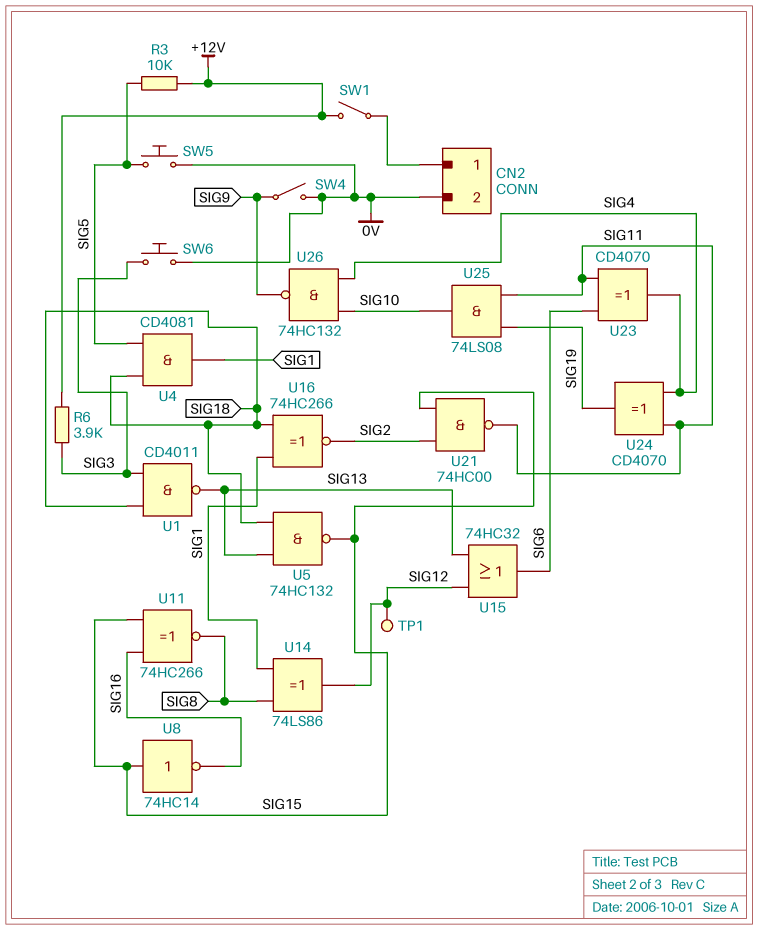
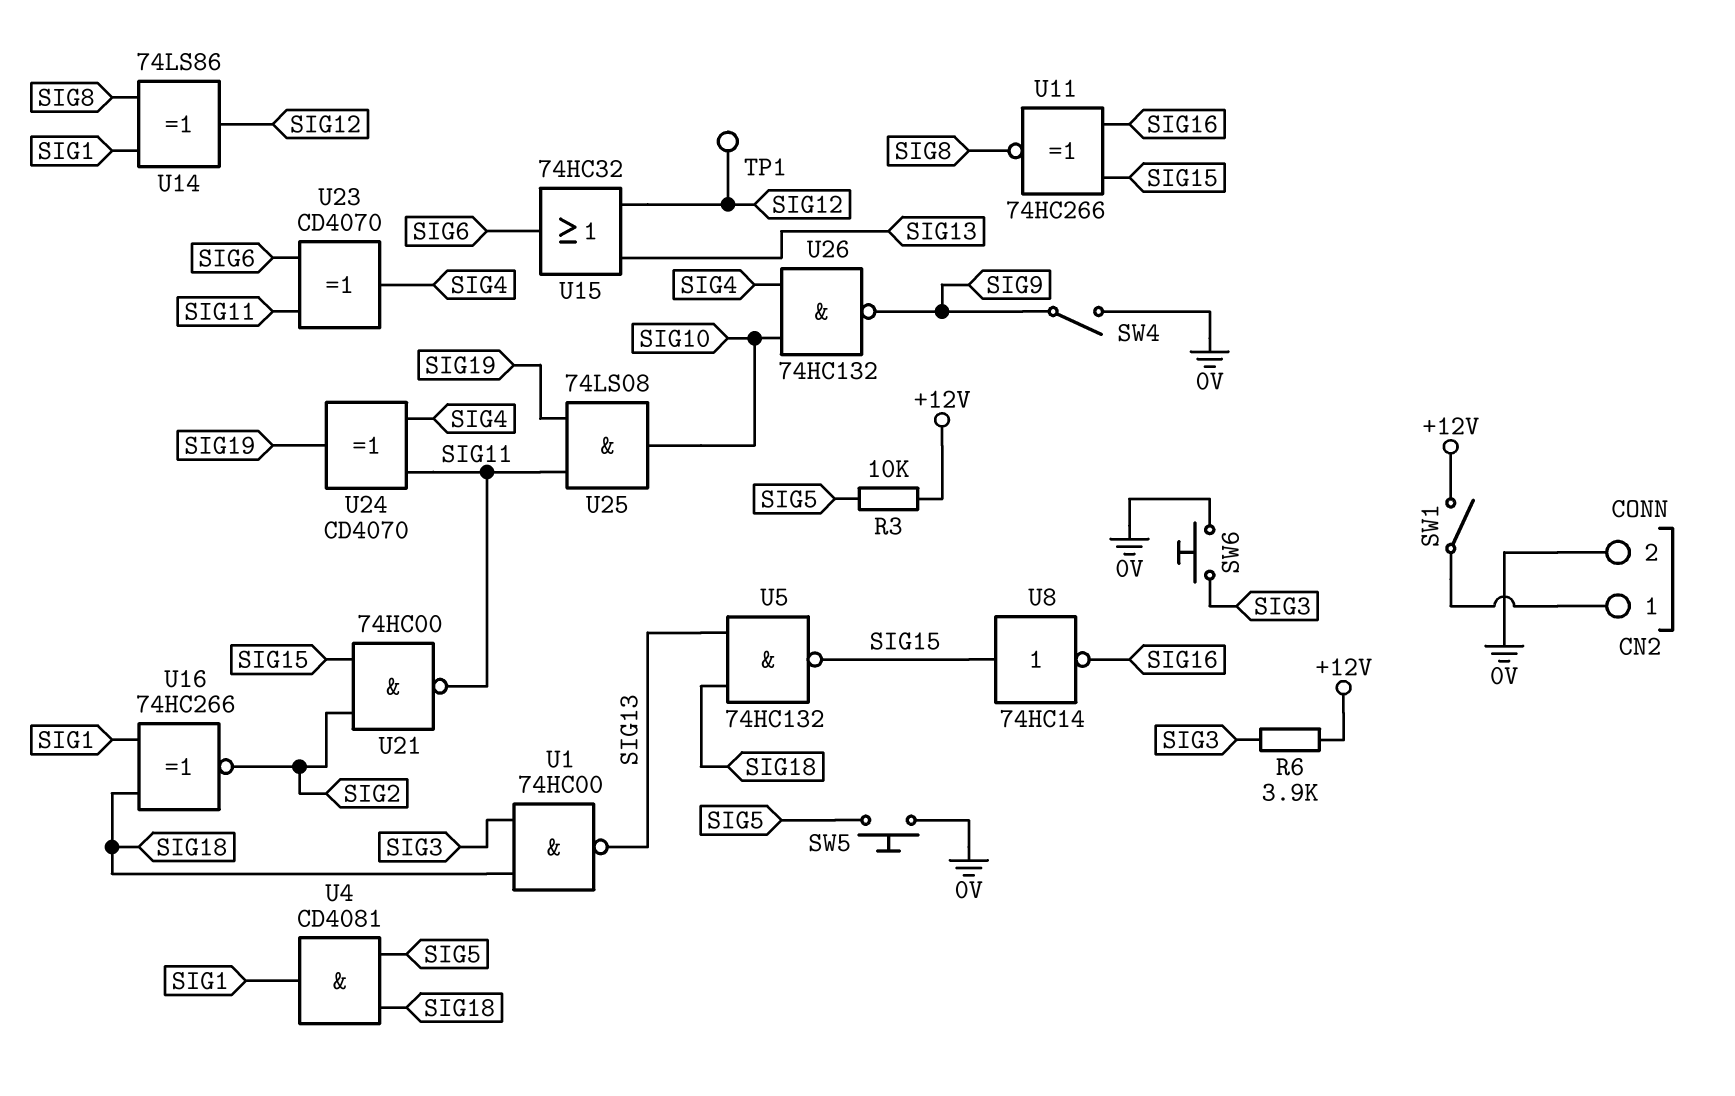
U1: NAND CD4011 (in SIG3, in SIG18, out SIG13) -> NAND 74HC00 (in SIG3, in SIG18, out SIG13)

